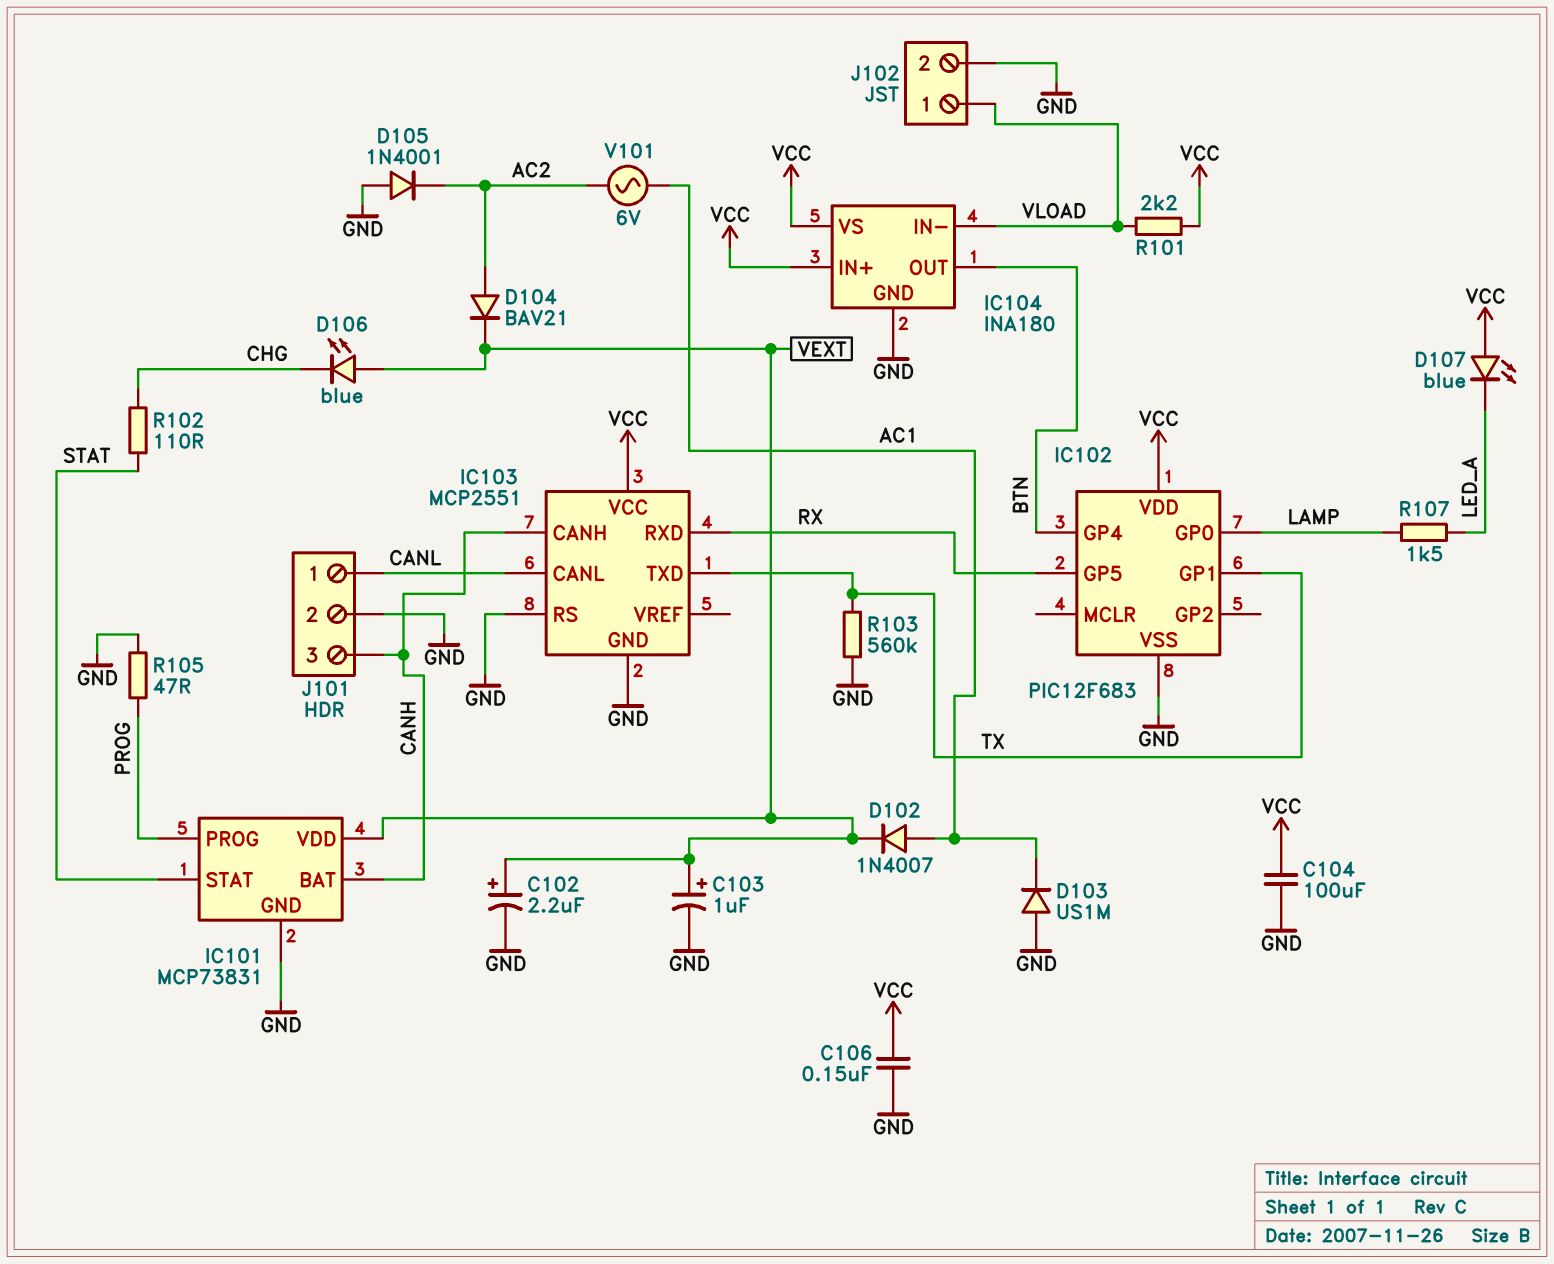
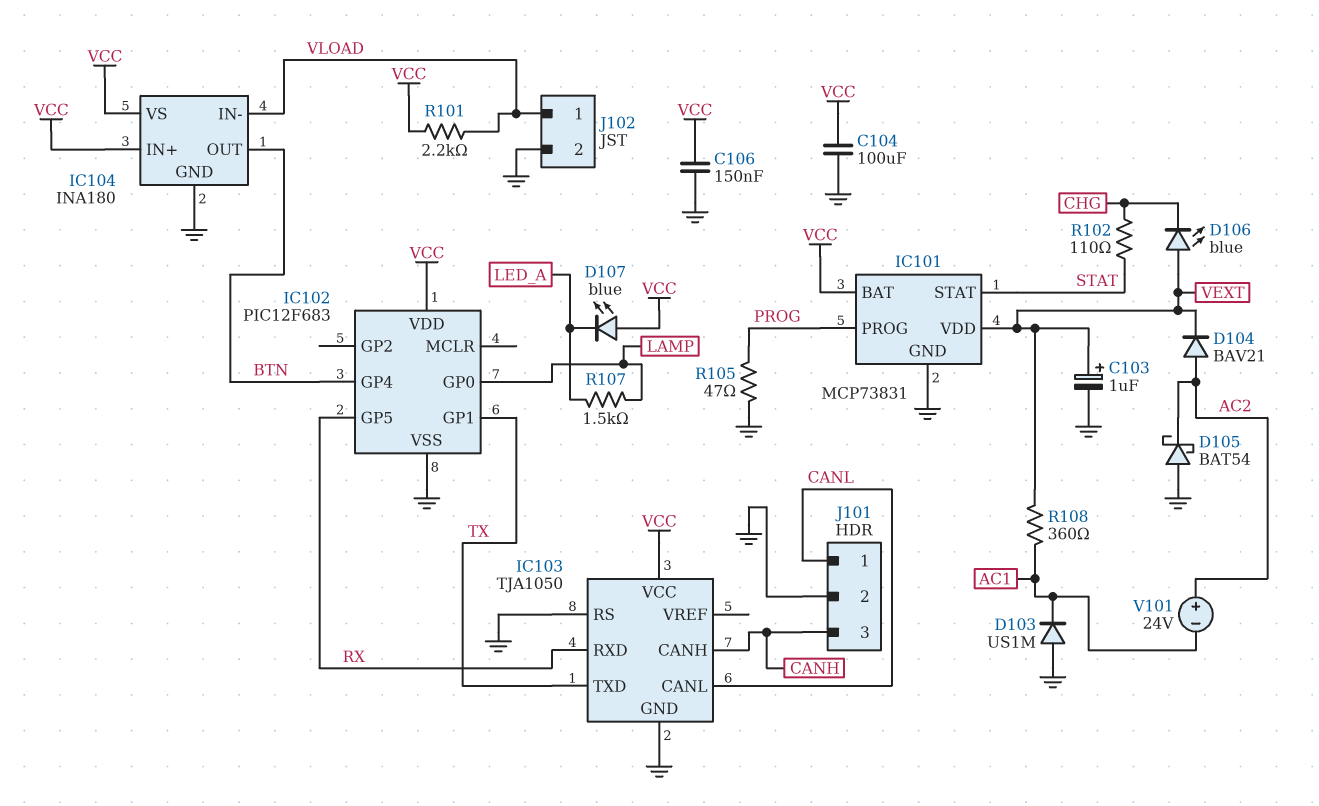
C102: 2.2uF (plus VEXT, minus GND) -> none
D102: diode 1N4007 (A AC1, K VEXT) -> none
D105: diode 1N4001 (A GND, K AC2) -> schottky BAT54 (A GND, K AC2)
IC101 pin BAT: CANH -> VCC
IC103: MCP2551 -> TJA1050
R103: 560k (GND, TX) -> none
R108: none -> 360 (AC1, VEXT)
V101: AC 6V (AC1, AC2) -> 24V (plus AC2, minus AC1)

